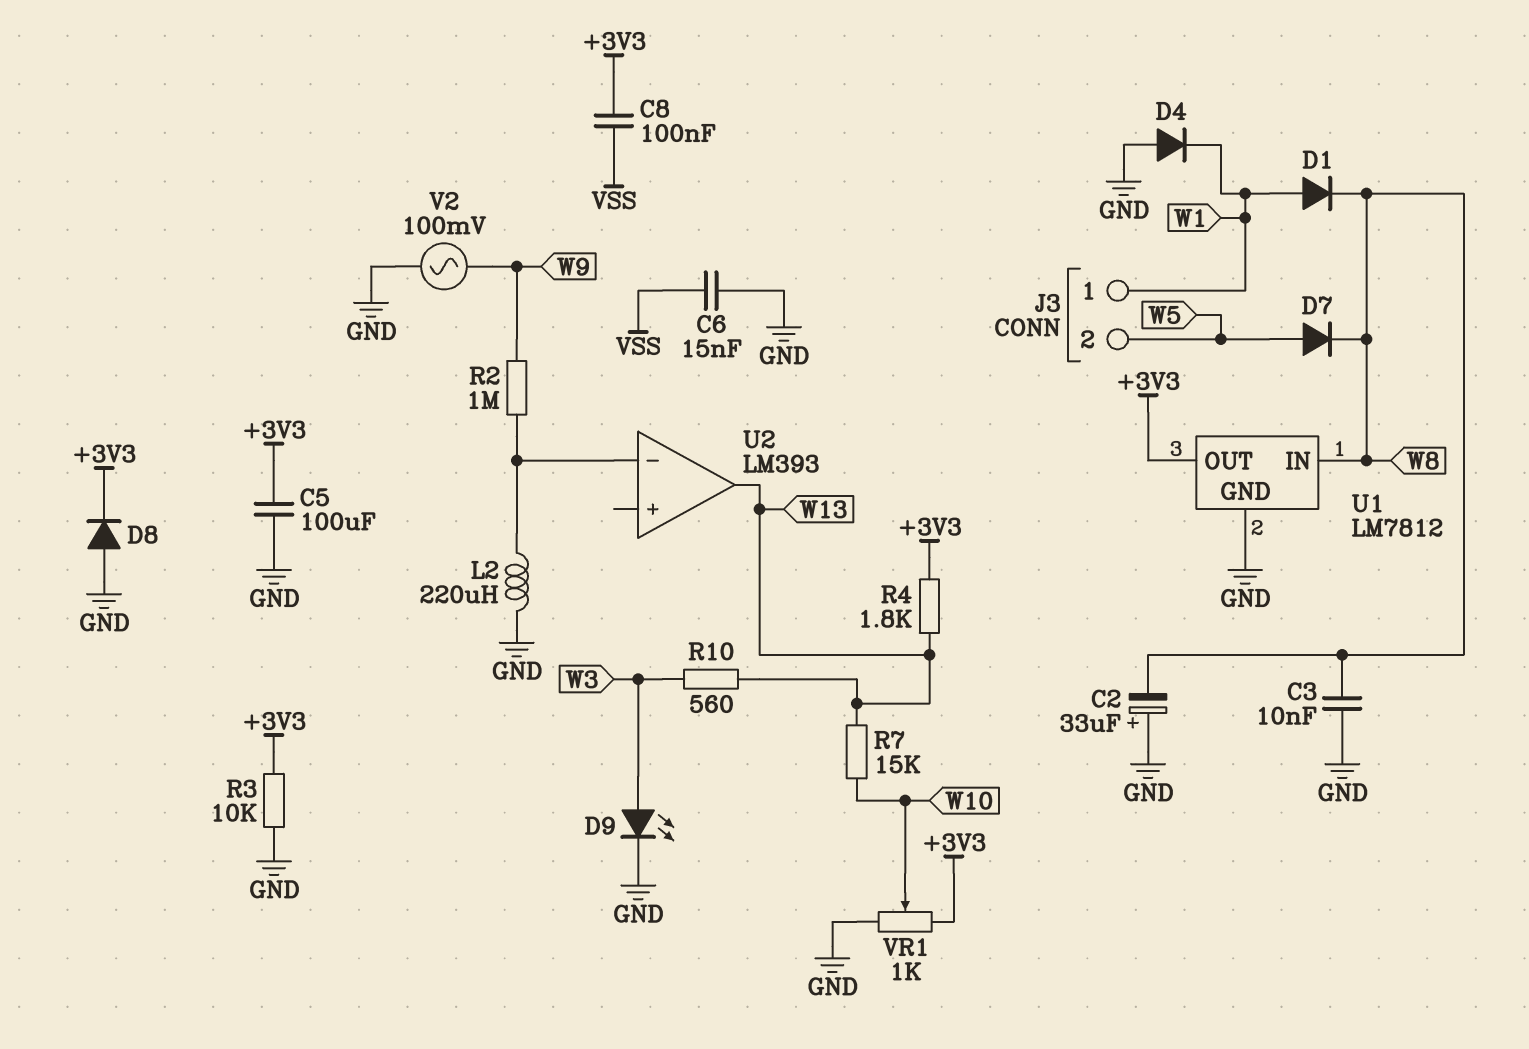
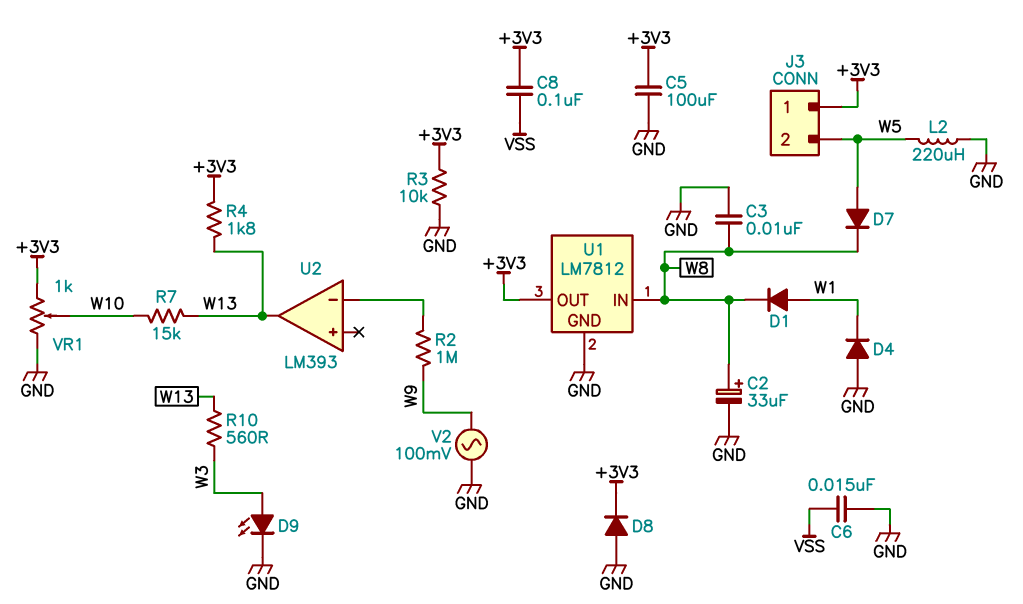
C2: 33uF (plus GND, minus W8) -> 33uF (plus W8, minus GND)
J3 pin 1: W1 -> +3V3
L2: 220uH (GND, U2/in-) -> 220uH (GND, W5)

